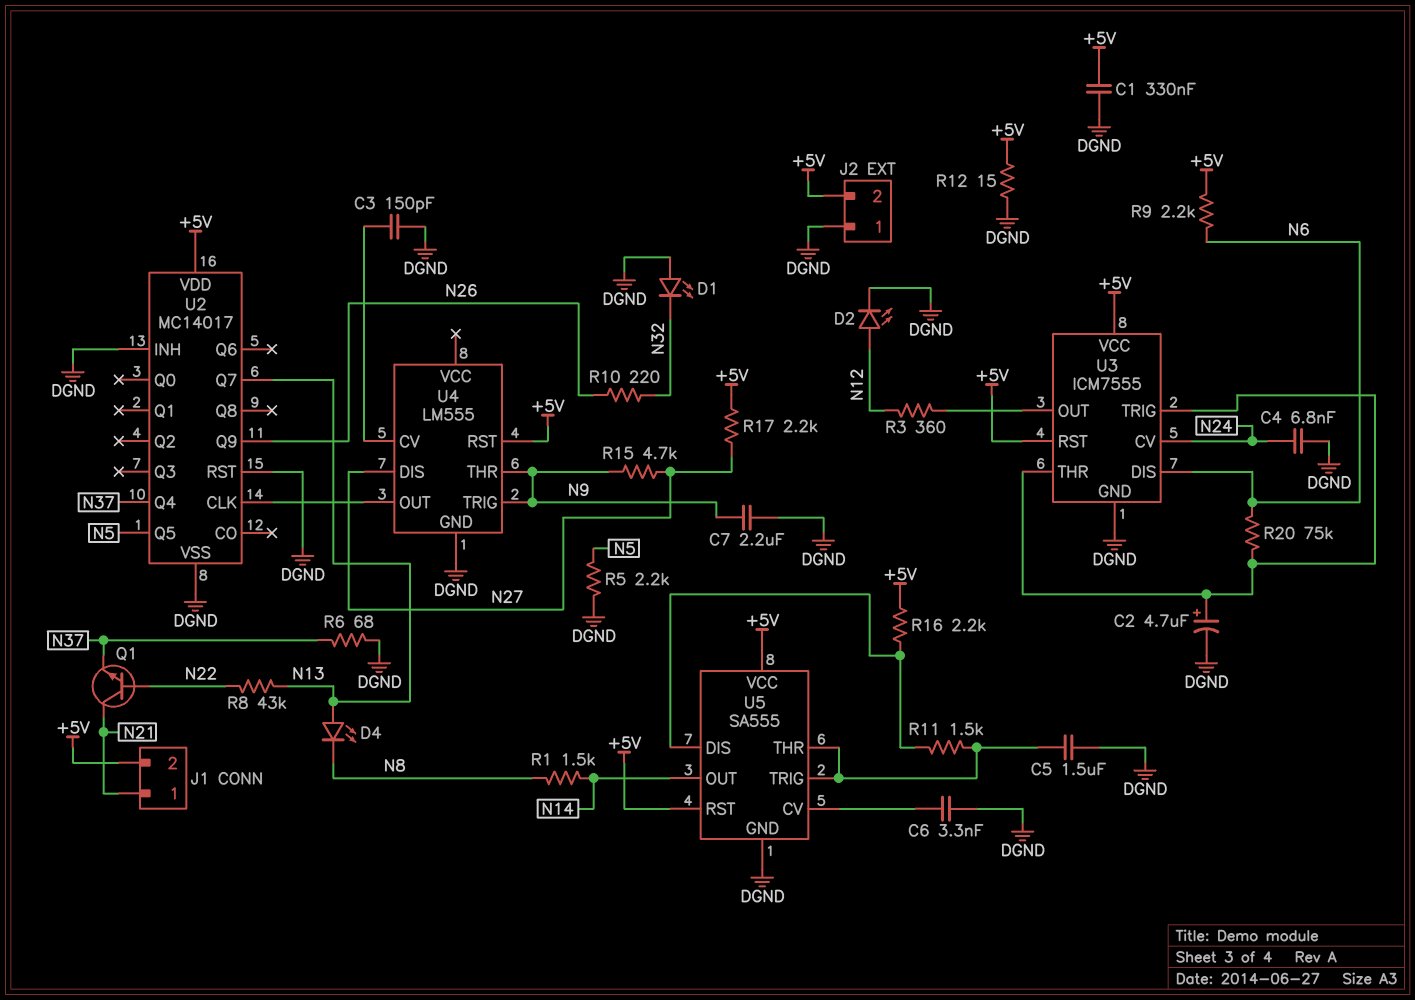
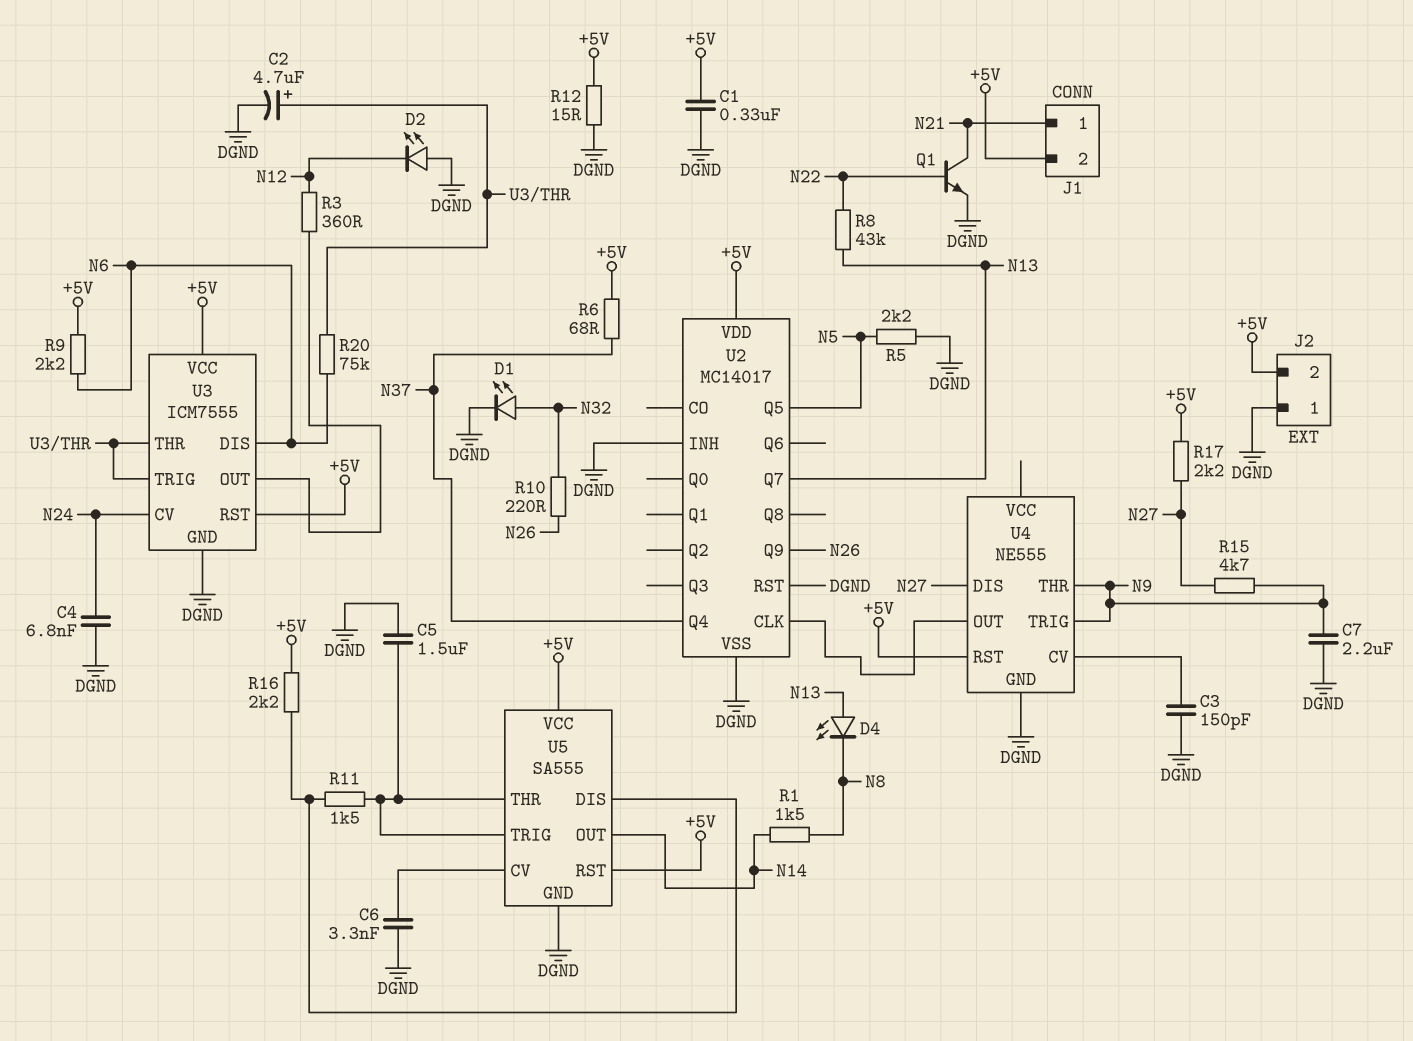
D1: LED (A DGND, K N32) -> LED (A N32, K DGND)
D2: LED (A N12, K DGND) -> LED (A DGND, K N12)
Q1: NPN (B N22, C N21, E N37) -> NPN (B N22, C N21, E DGND)
R6: 68 (DGND, N37) -> 68 (+5V, N37)
U4: LM555 -> NE555

